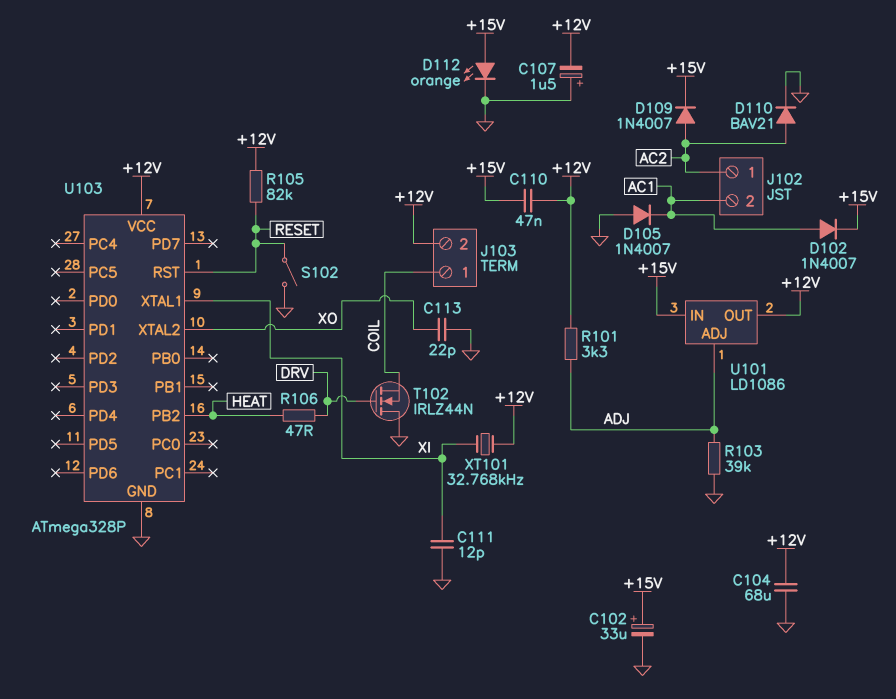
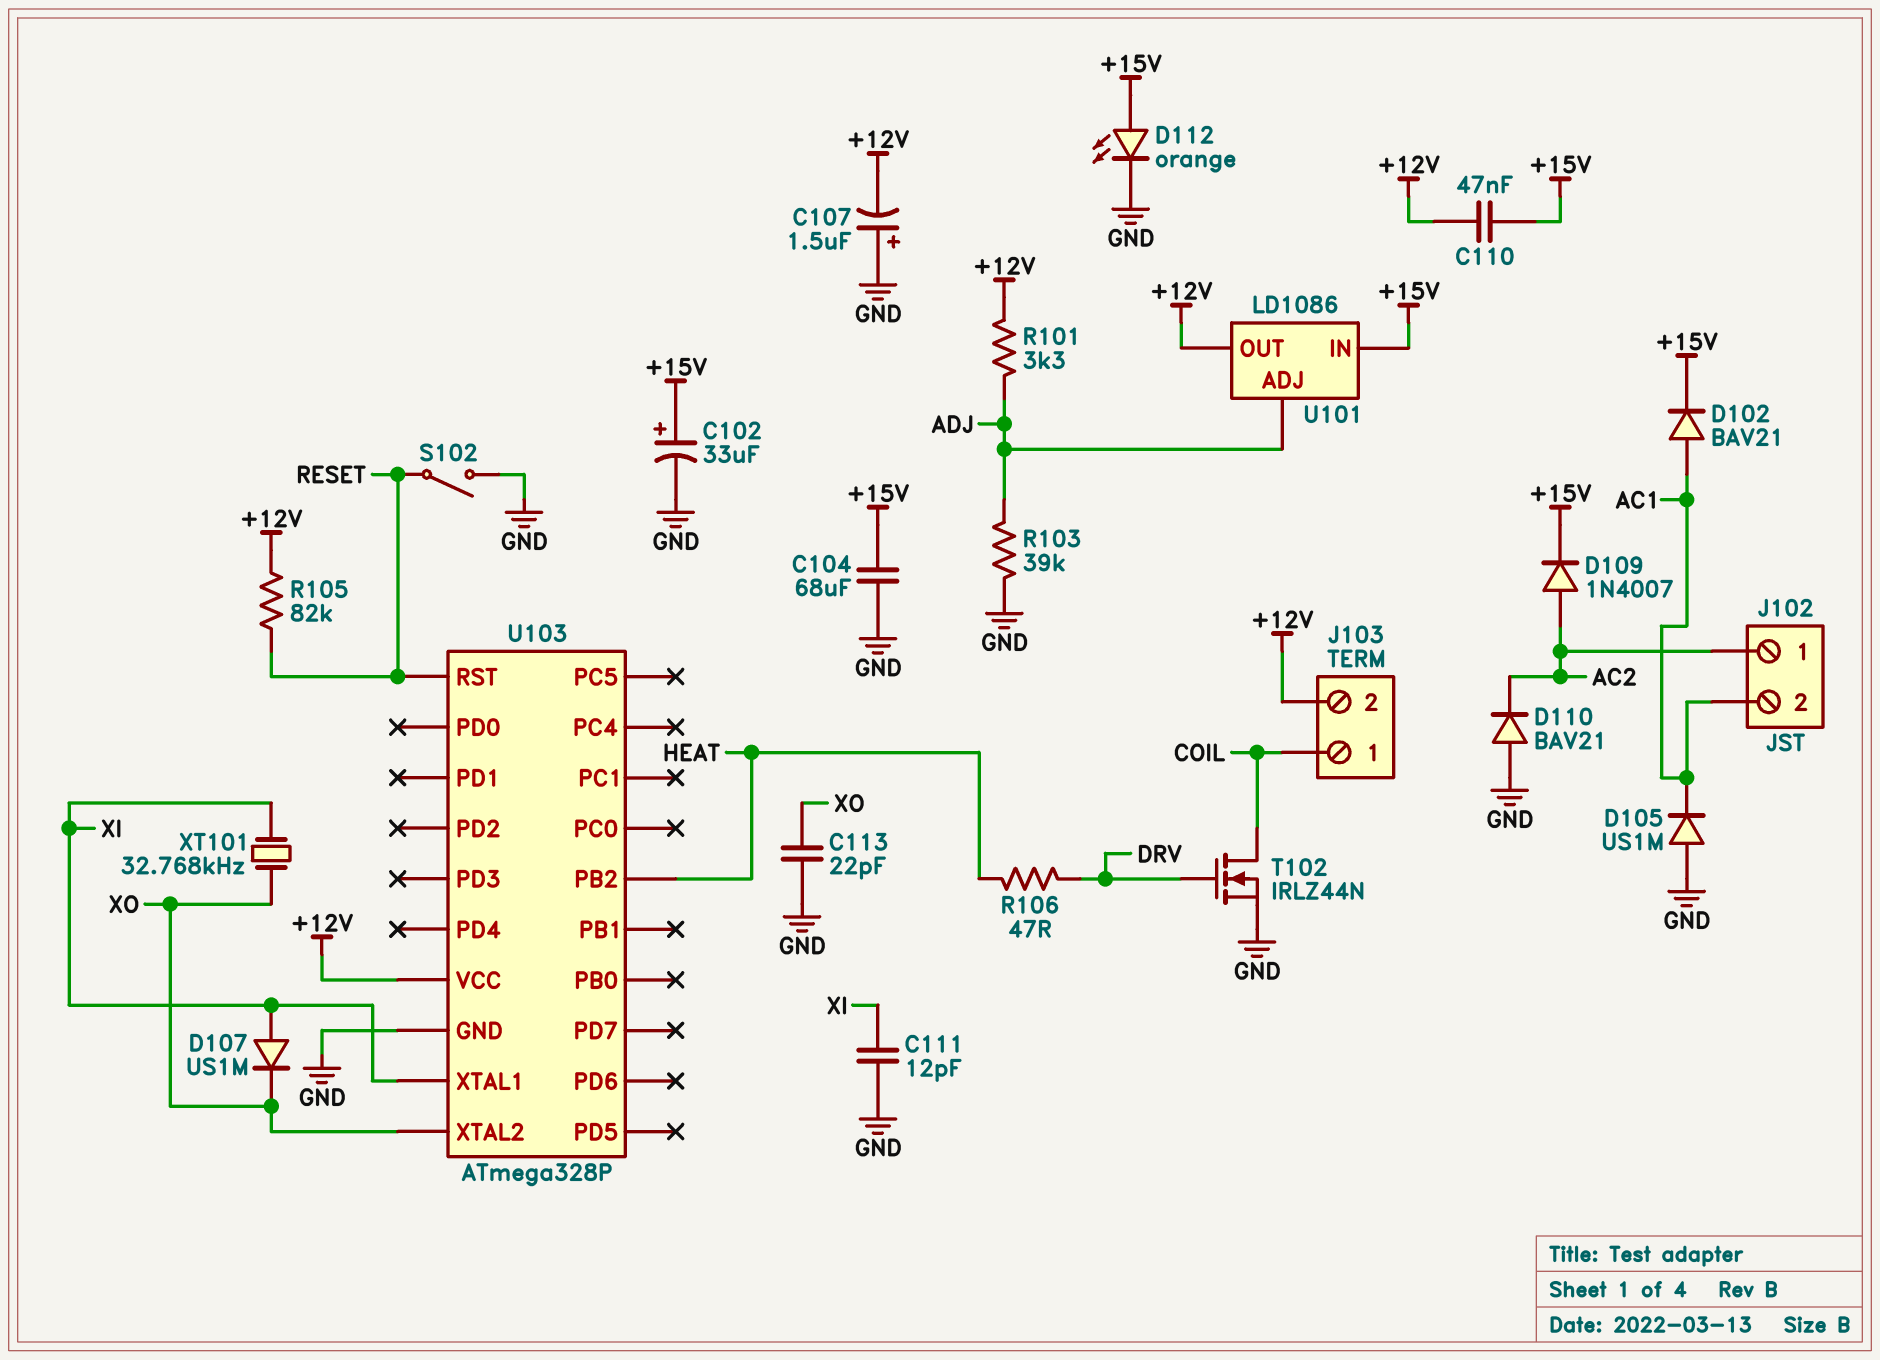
C104: 68uF (+12V, GND) -> 68uF (+15V, GND)
D102: diode 1N4007 (A AC1, K +15V) -> diode BAV21 (A AC1, K +15V)
D105: diode 1N4007 (A GND, K AC1) -> diode US1M (A GND, K AC1)
D107: none -> diode US1M (A XI, K XO)
D110: diode BAV21 (A AC2, K GND) -> diode BAV21 (A GND, K AC2)
T102: NMOS IRLZ44N (G DRV, D GND, S COIL) -> NMOS IRLZ44N (G DRV, D COIL, S GND)
XT101: 32.768kHz (+12V, XI) -> 32.768kHz (XI, XO)

